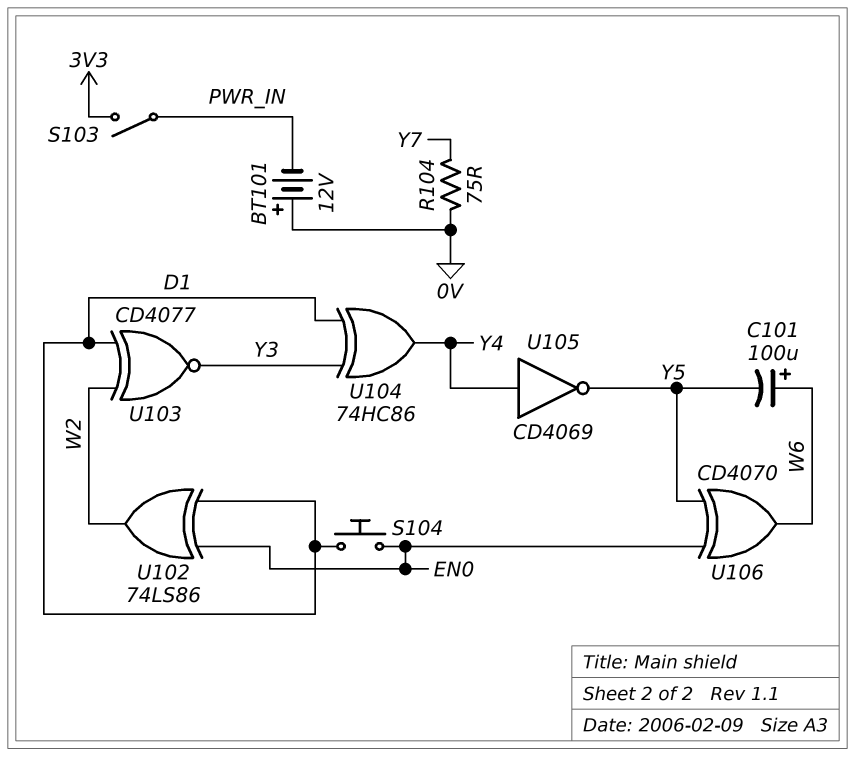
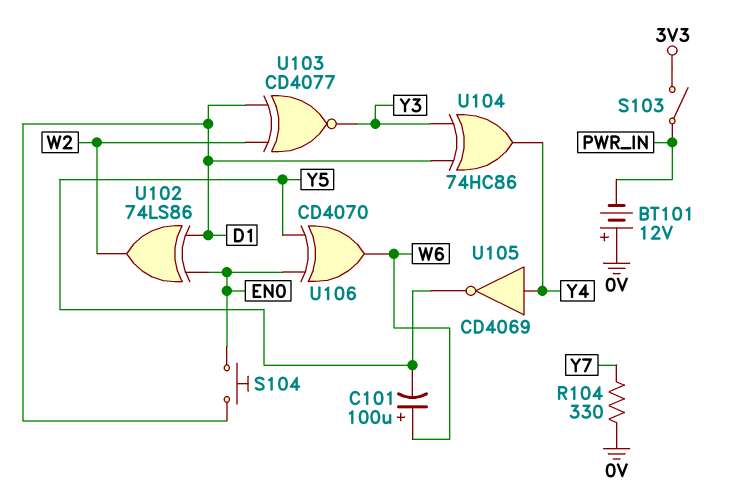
R104: 75 (0V, Y7) -> 330 (0V, Y7)

